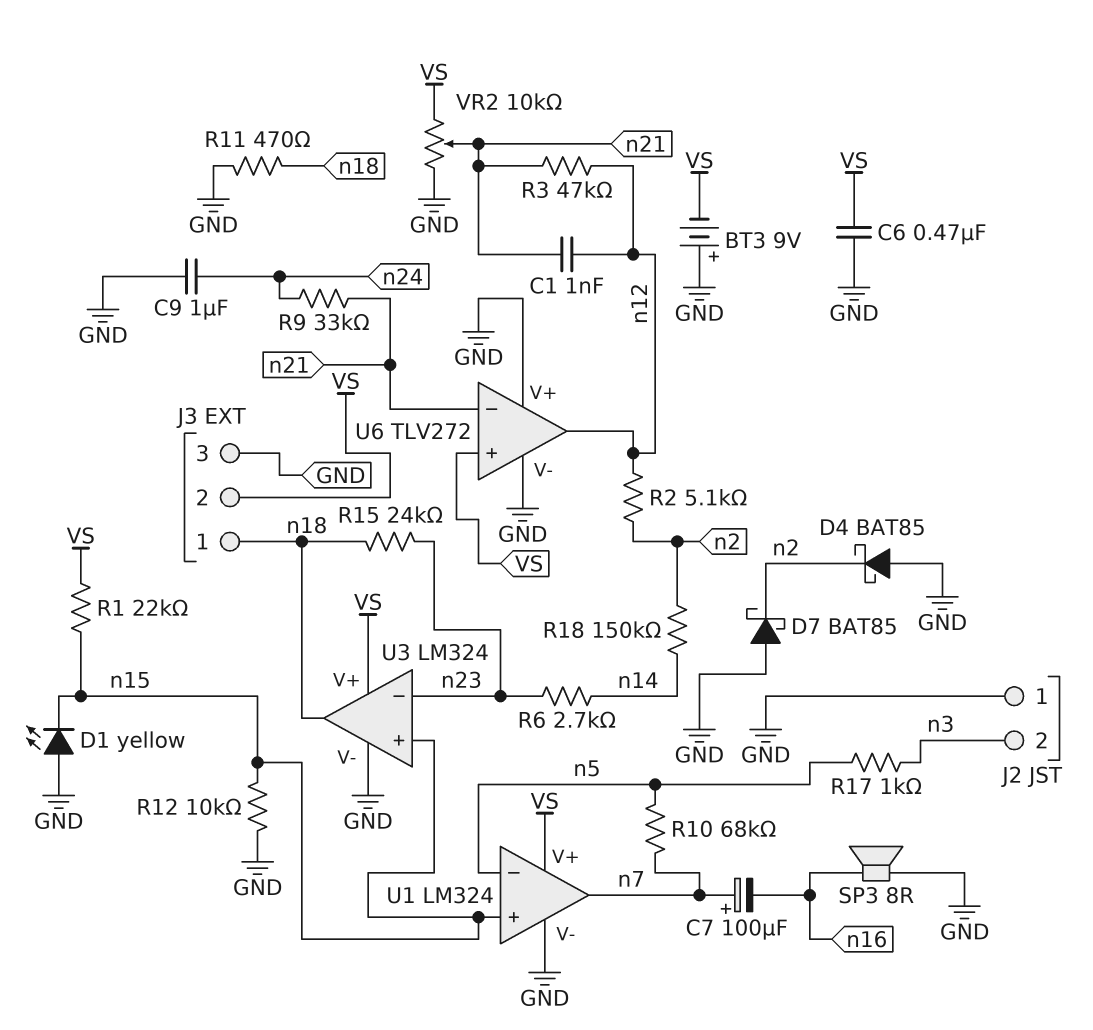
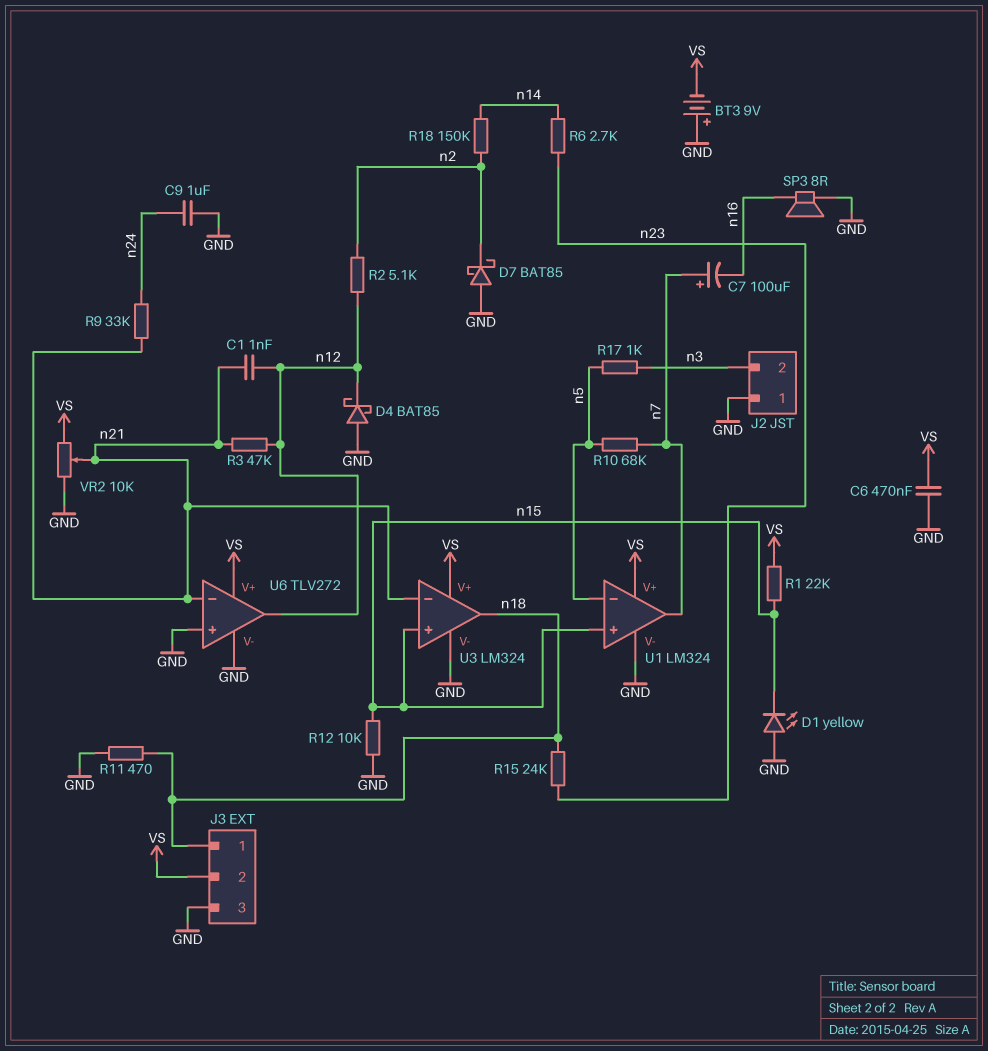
D4: schottky BAT85 (A GND, K n2) -> schottky BAT85 (A GND, K n12)
U3 pin in-: n23 -> n21
U6 pin V+: GND -> VS
U6 pin in+: VS -> GND

